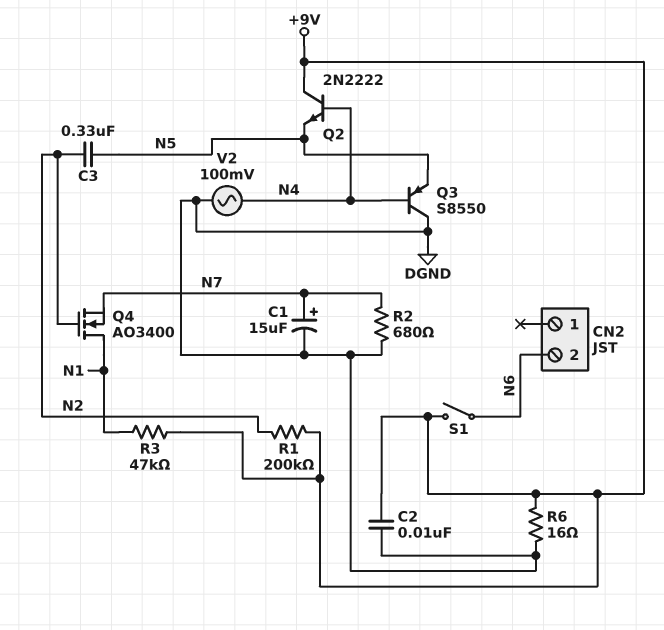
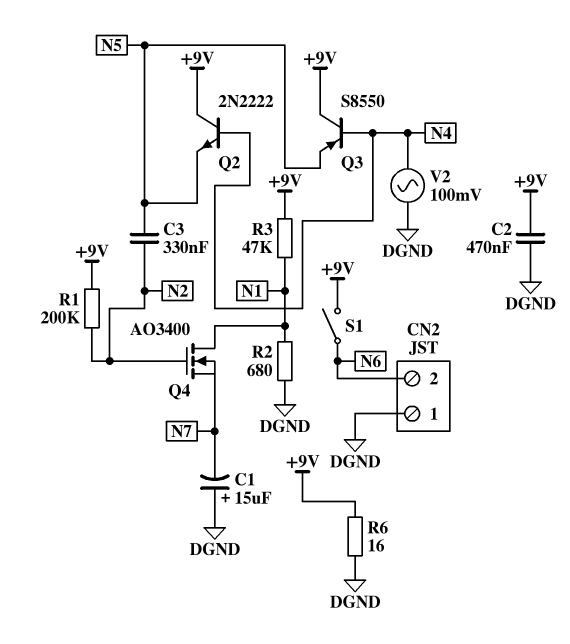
C1: 15uF (plus N7, minus DGND) -> 15uF (plus DGND, minus N7)
C2: 10nF (+9V, DGND) -> 470nF (+9V, DGND)
CN2 pin 1: none -> DGND
Q3: PNP S8550 (B N4, C DGND, E N5) -> PNP S8550 (B N4, C +9V, E N5)
R2: 680 (DGND, N7) -> 680 (DGND, N1)

